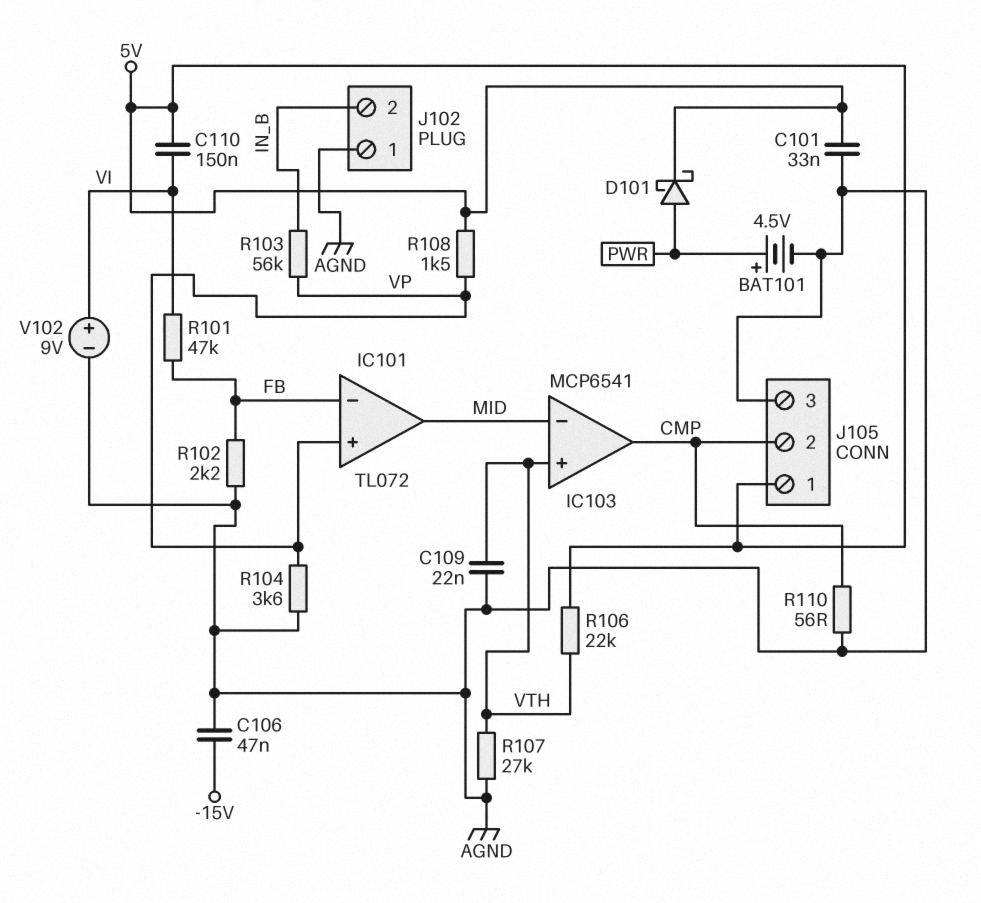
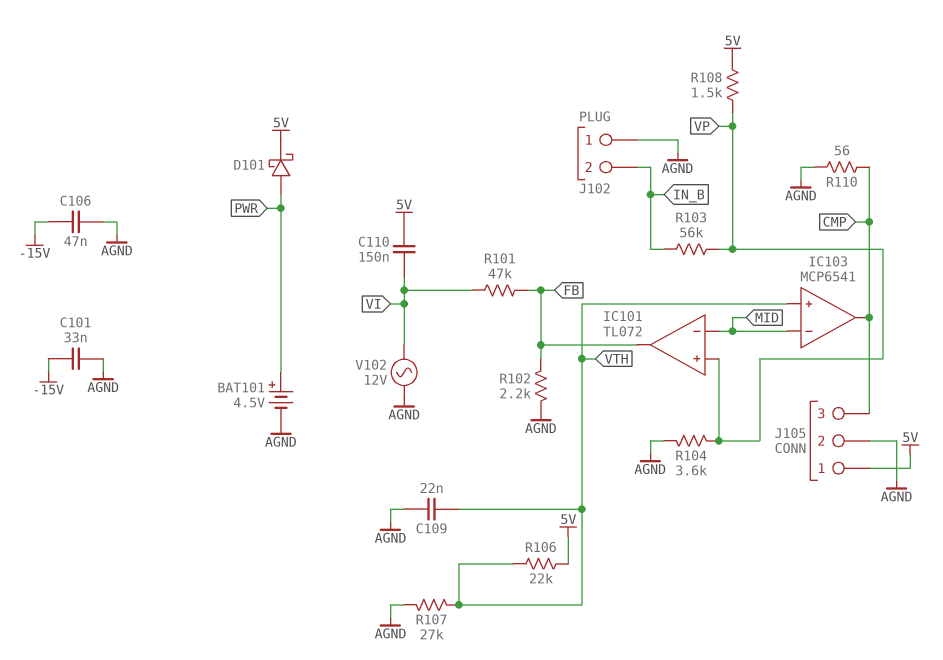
C101: 33nF (5V, AGND) -> 33nF (-15V, AGND)
IC101 pin in-: FB -> MID
IC101 pin out: MID -> FB
J105 pin 2: CMP -> AGND
J105 pin 3: AGND -> CMP
V102: 9V (plus VI, minus AGND) -> AC 12V (AGND, VI)

